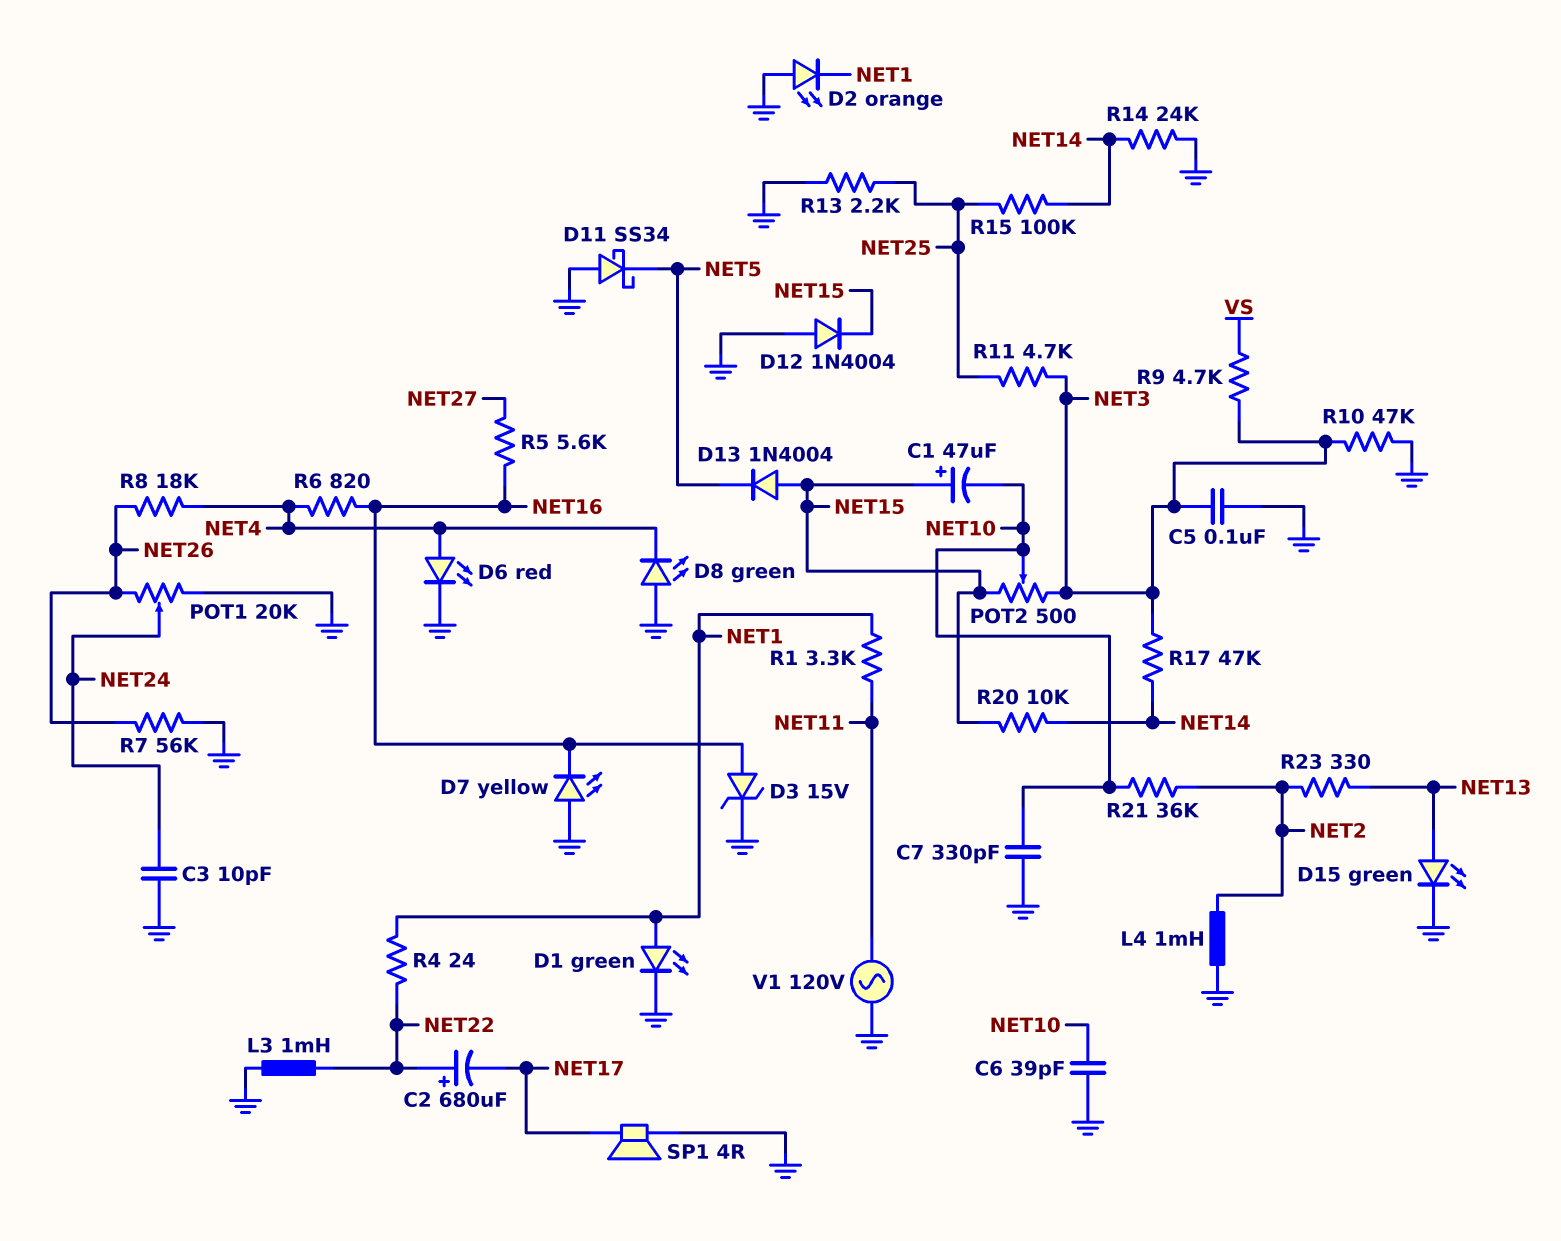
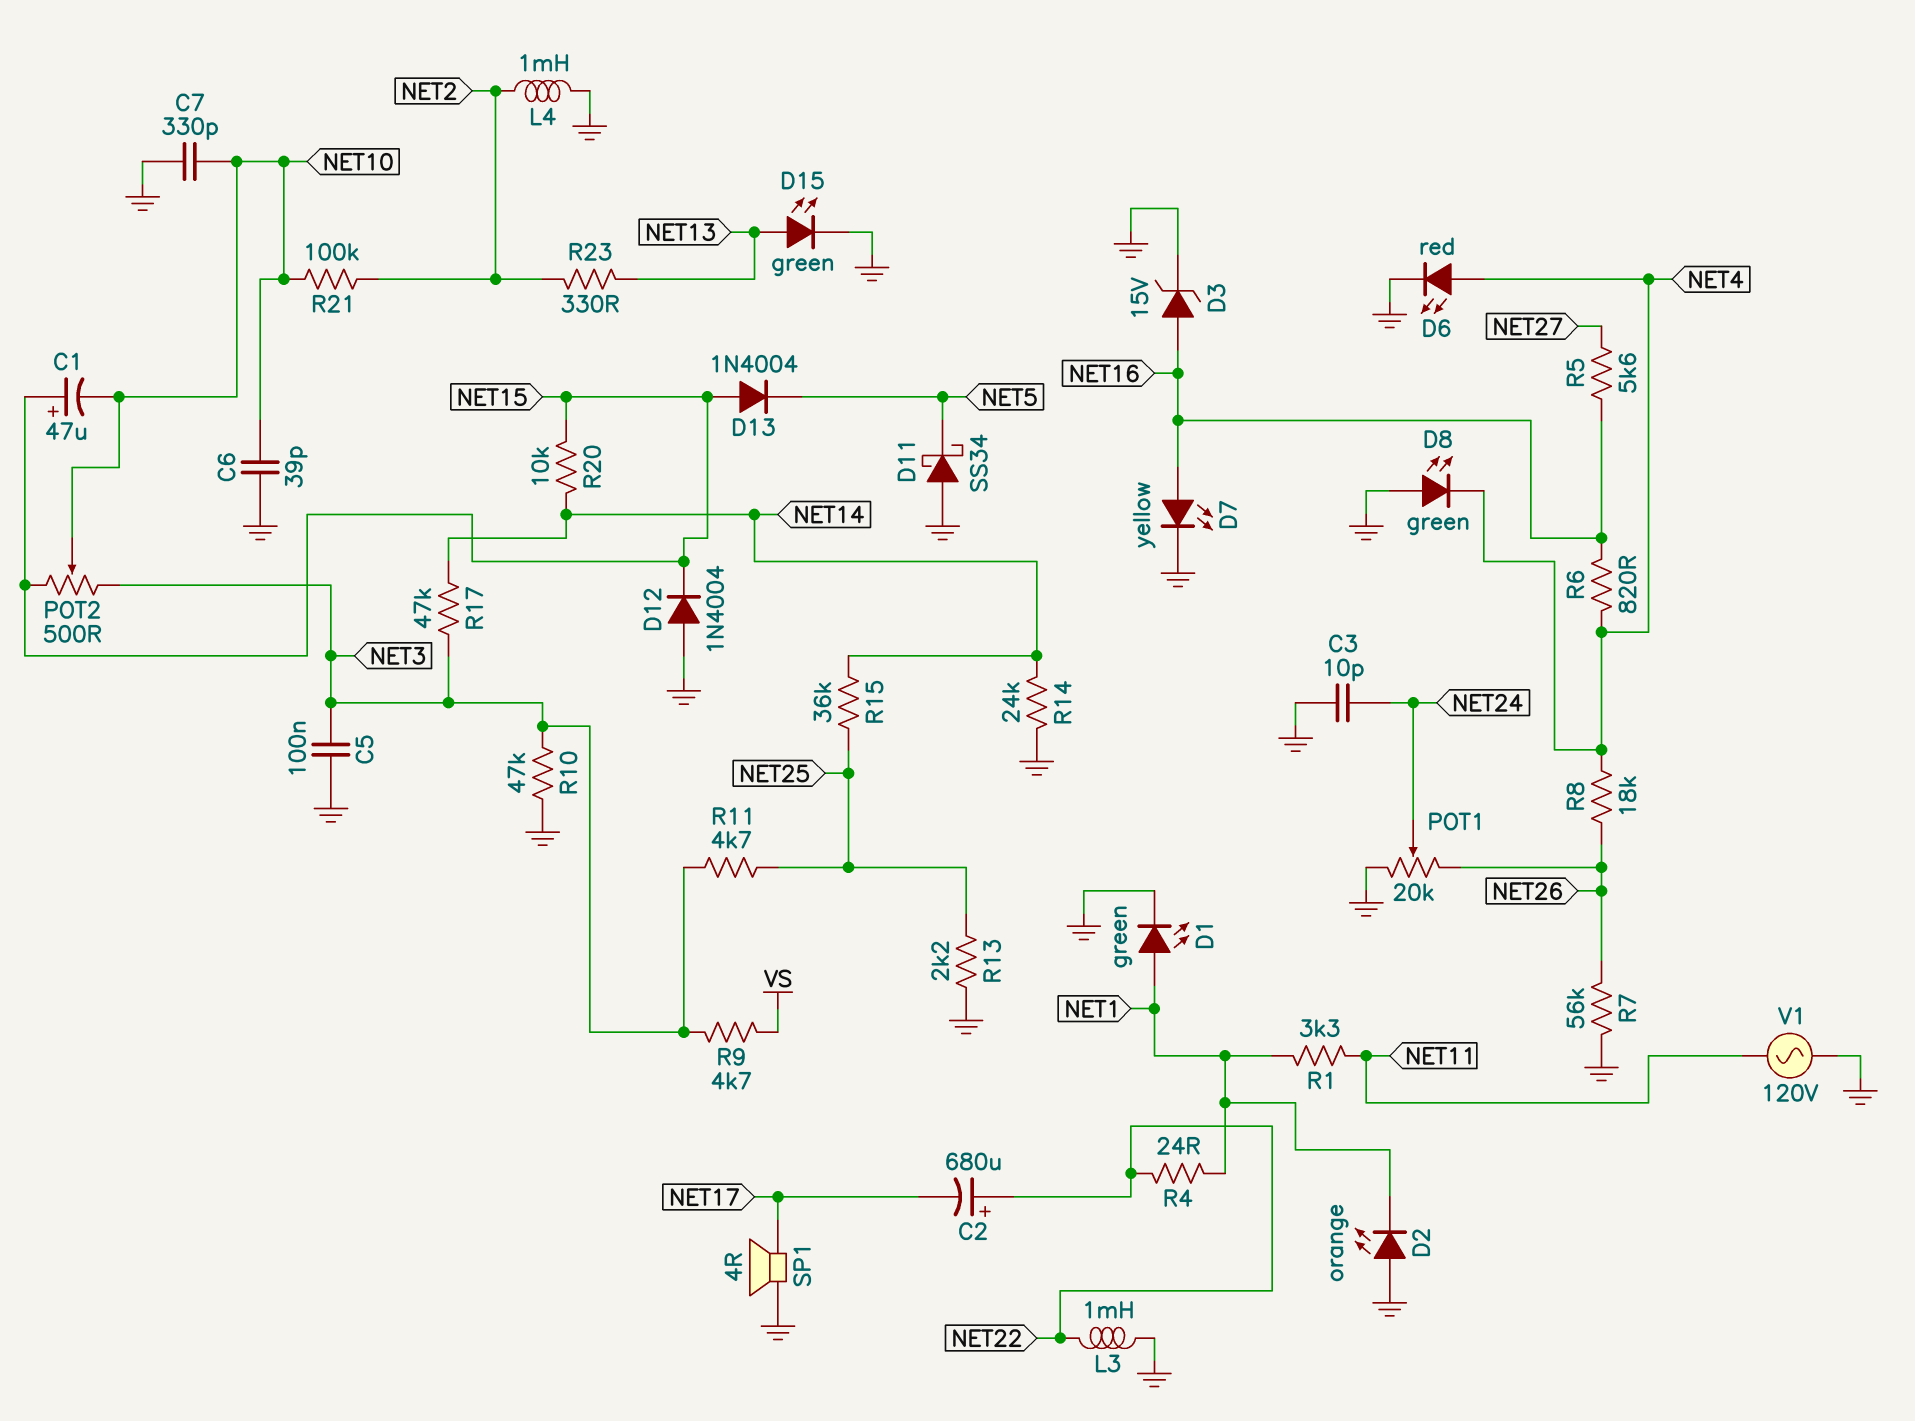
D7: LED yellow (A GND, K NET16) -> LED yellow (A NET16, K GND)
R15: 100k (NET14, NET25) -> 36k (NET14, NET25)
R21: 36k (NET2, NET10) -> 100k (NET2, NET10)

